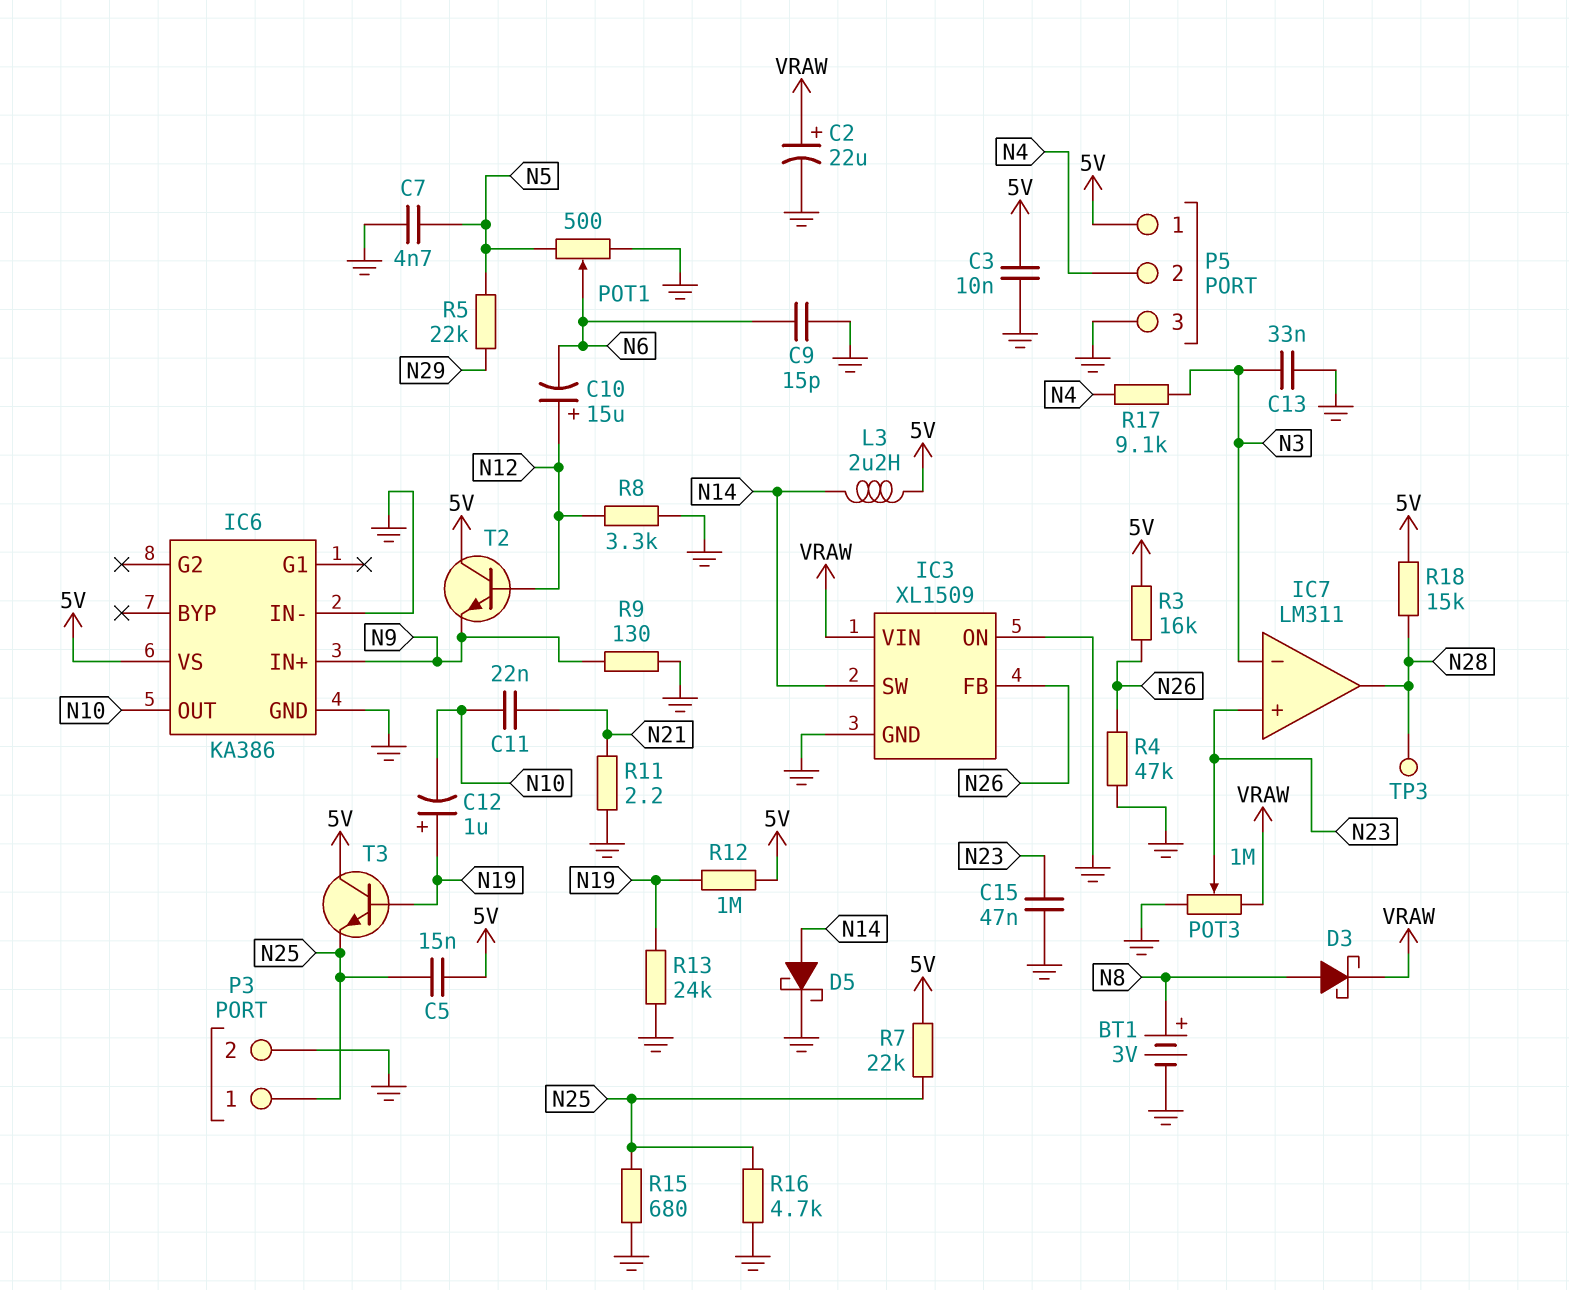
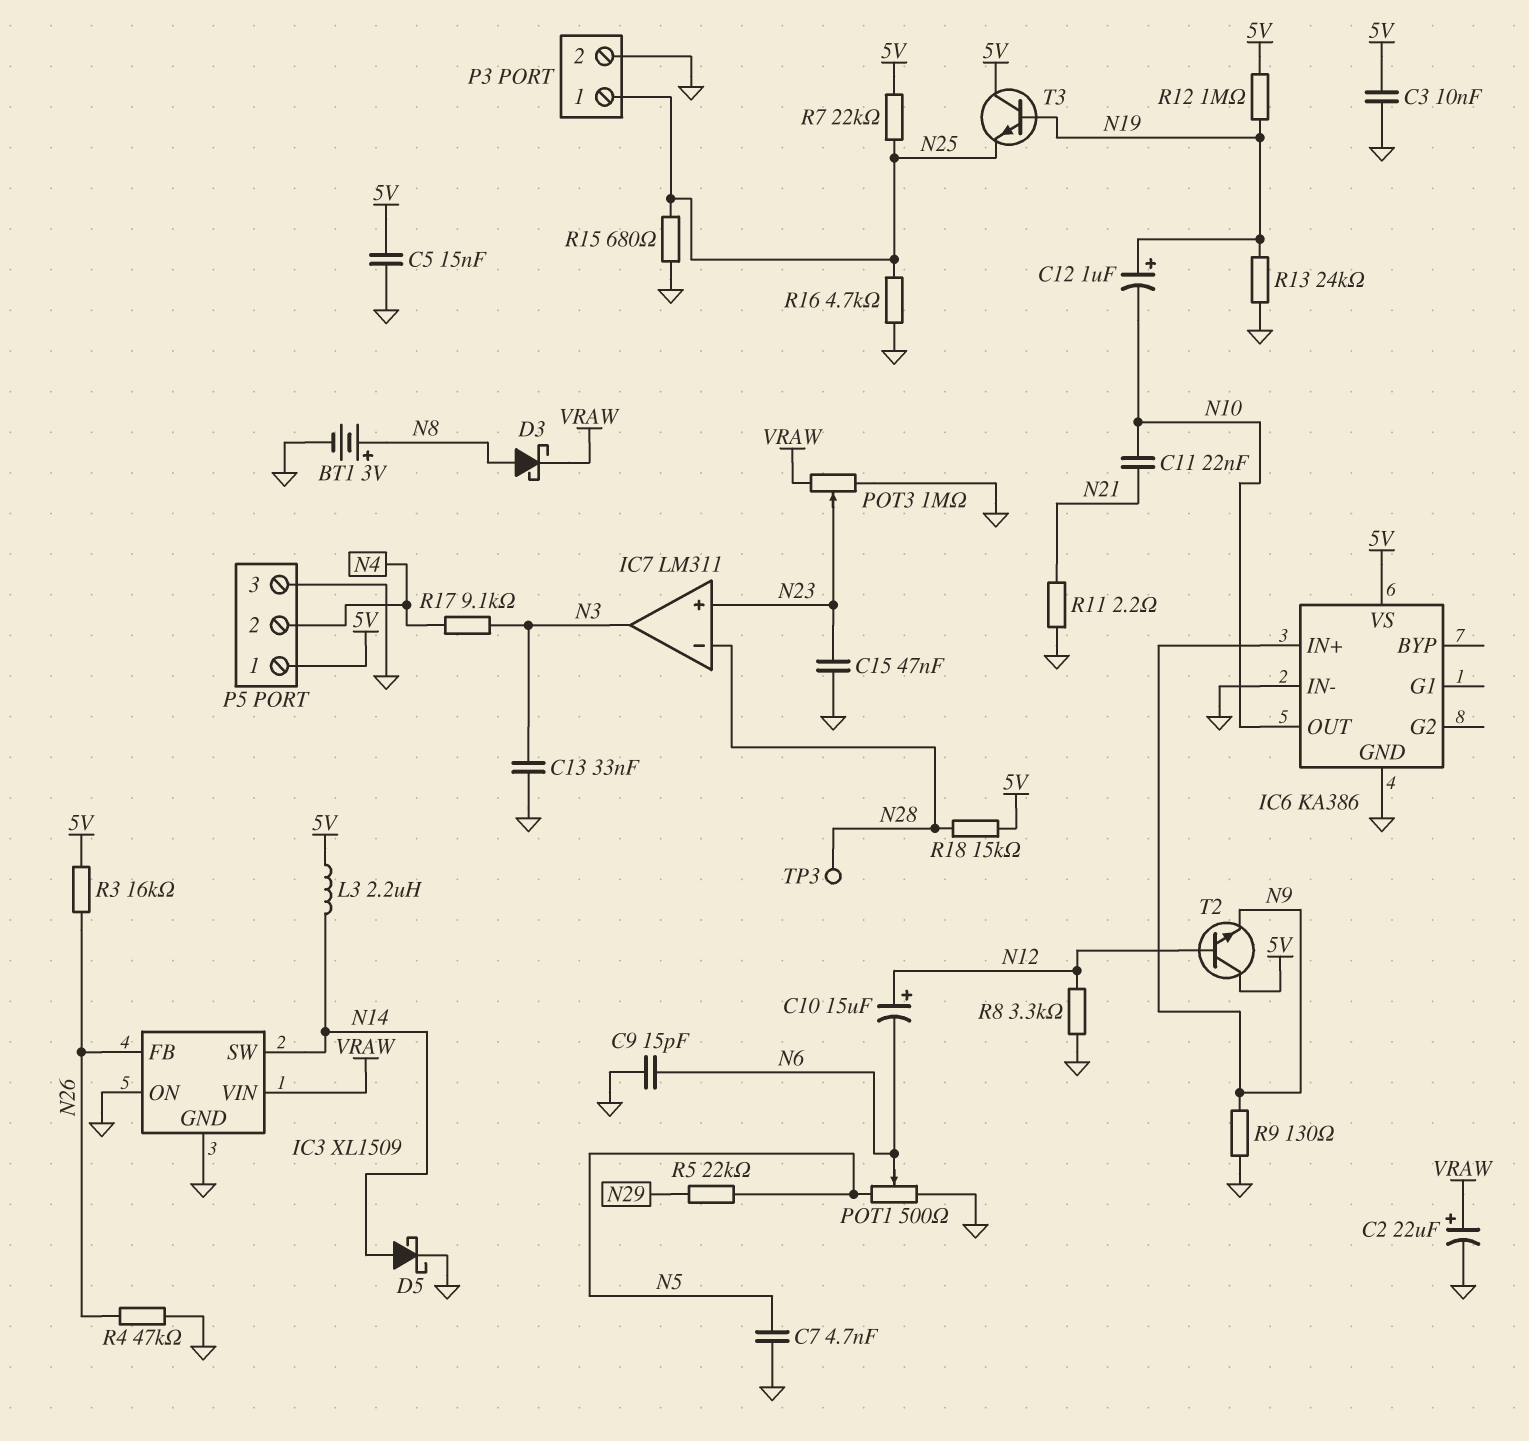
C5: 15nF (5V, N25) -> 15nF (5V, GND)
IC7 pin in-: N3 -> N28
IC7 pin out: N28 -> N3

